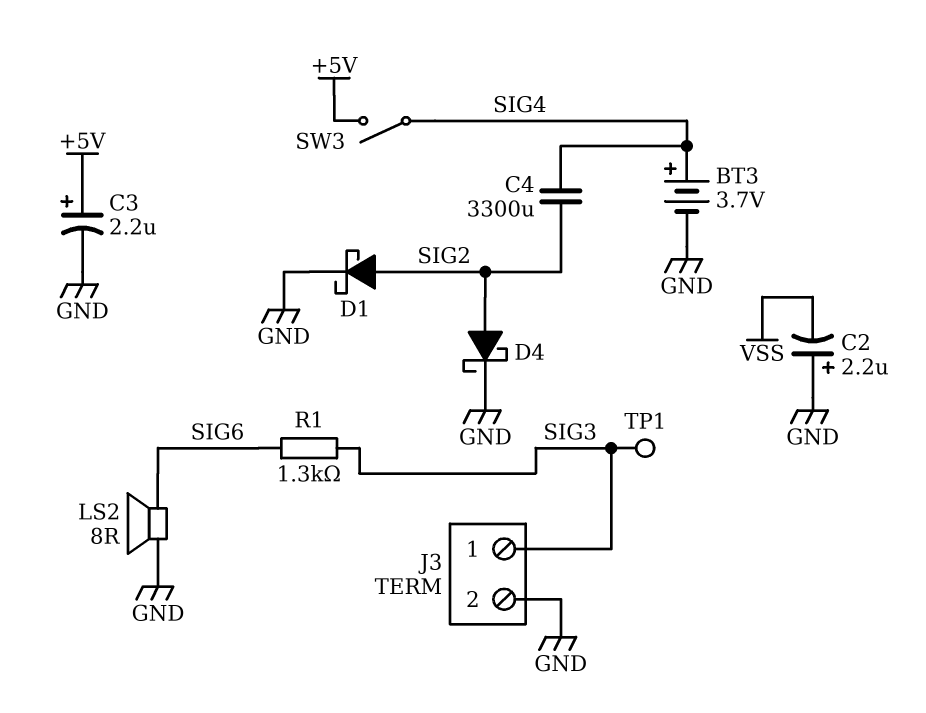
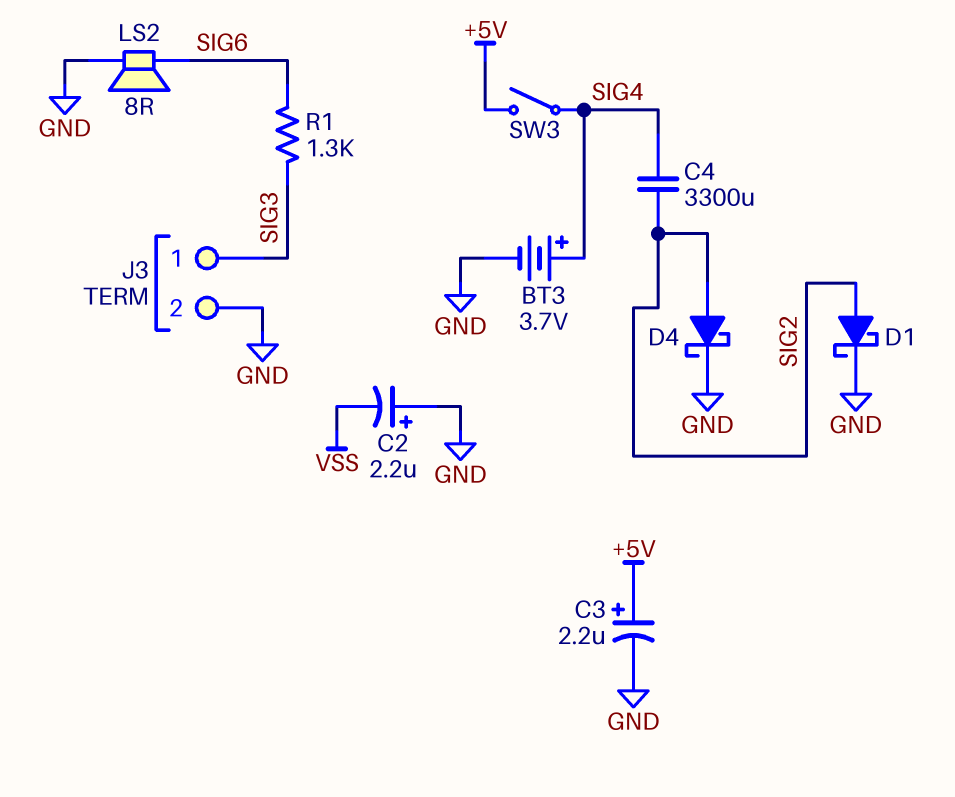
TP1: test point (SIG3) -> none

